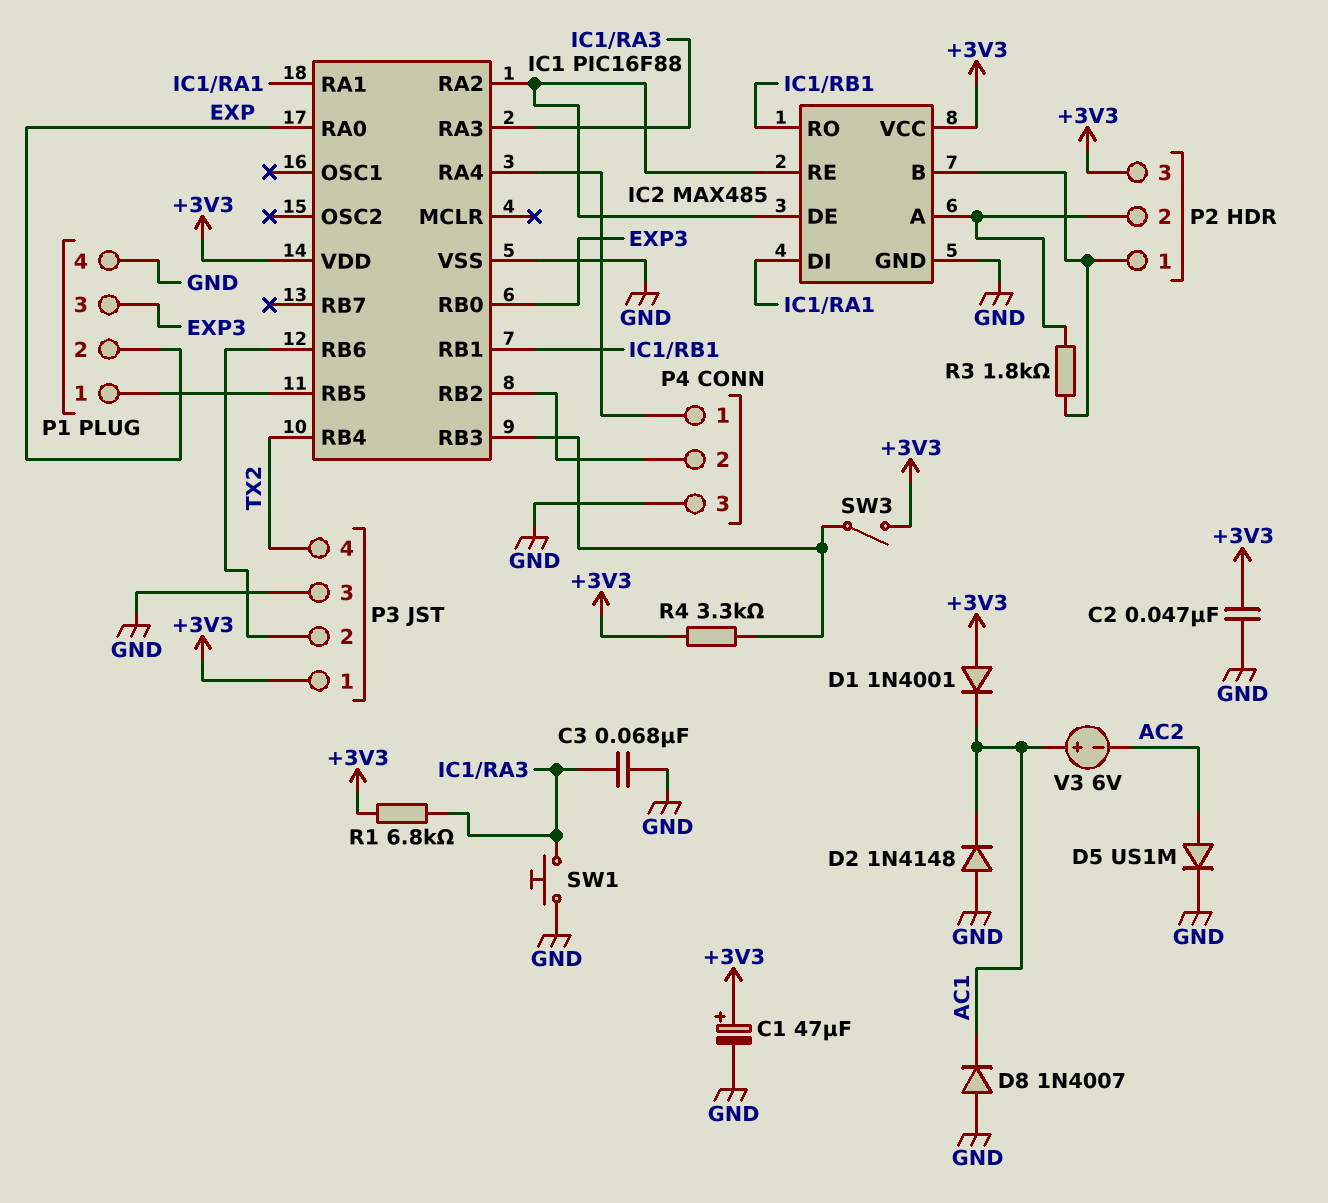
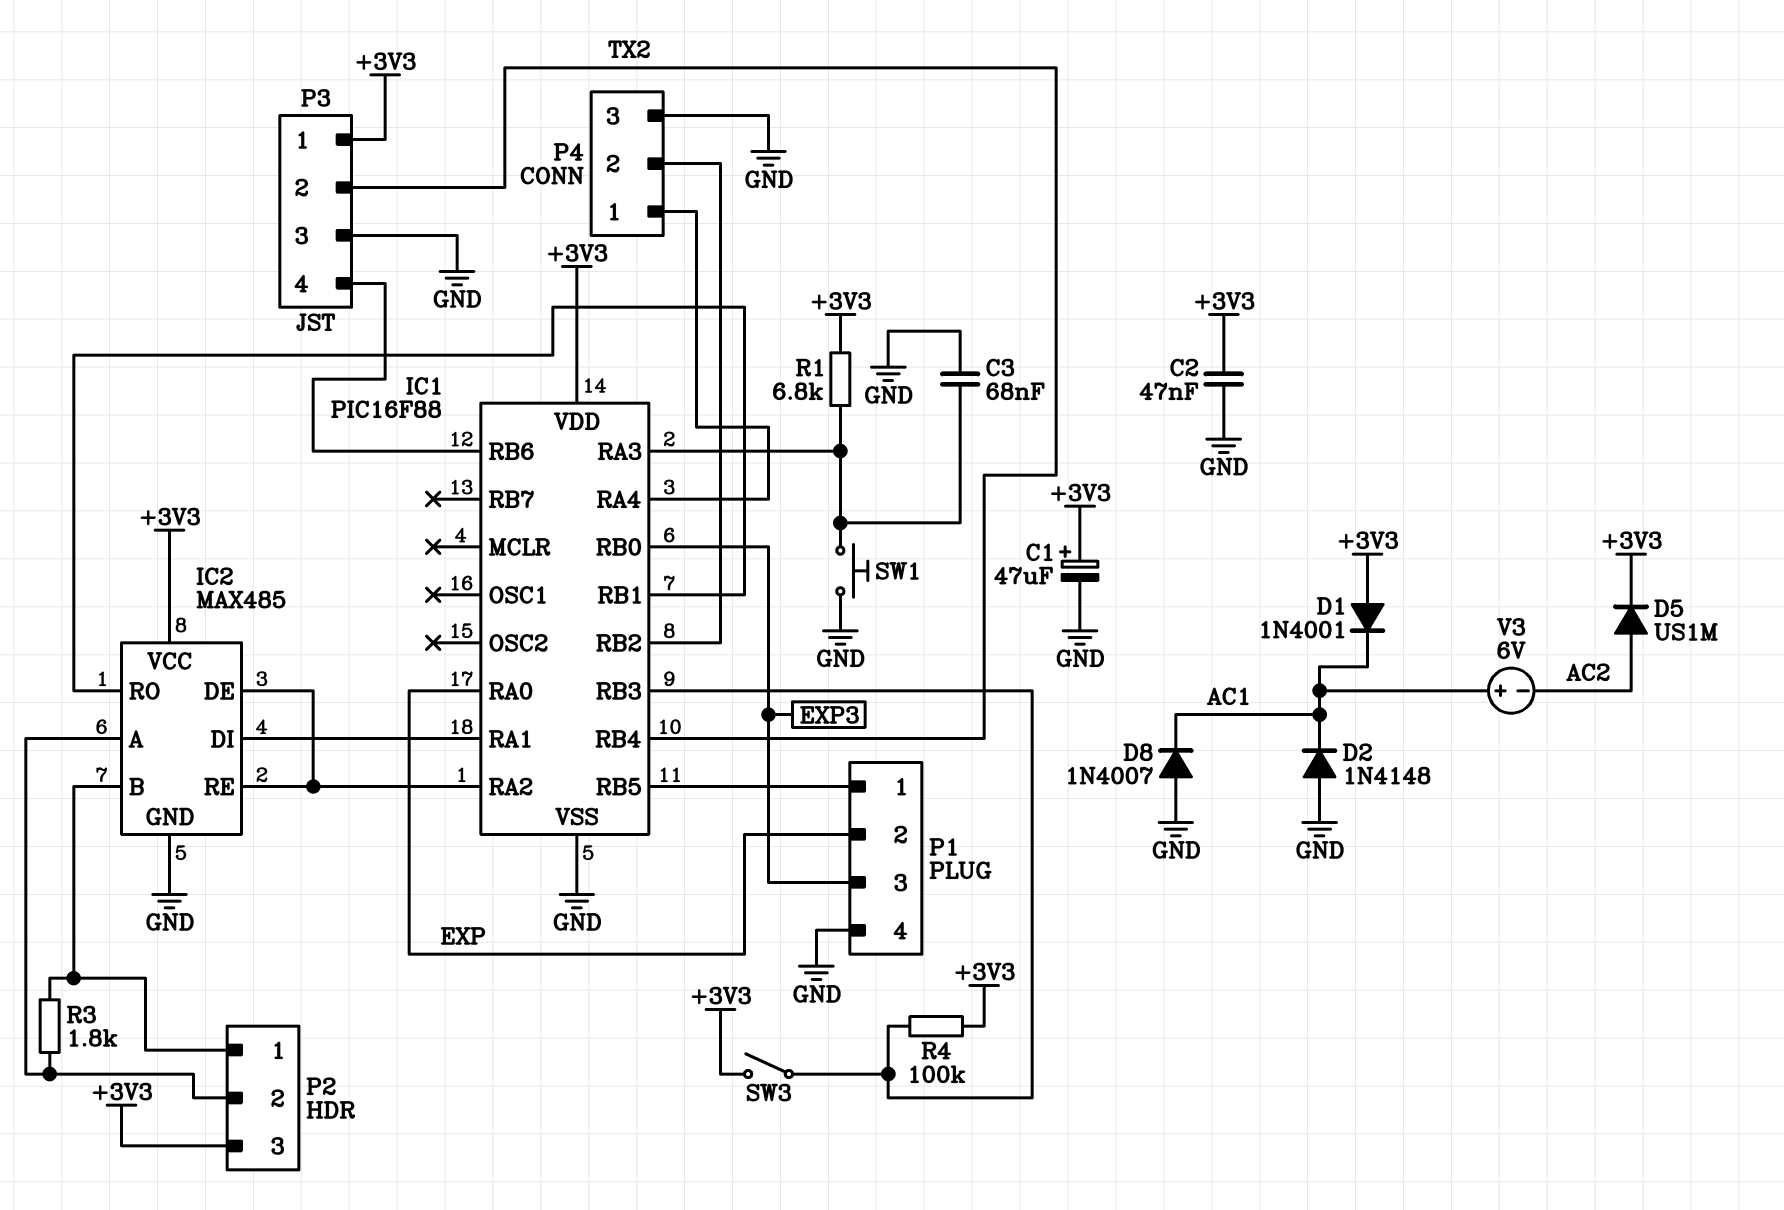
D5: diode US1M (A AC2, K GND) -> diode US1M (A AC2, K +3V3)
P3 pin 2: IC1/RB6 -> TX2
P3 pin 4: TX2 -> IC1/RB6
R4: 3.3k (+3V3, IC1/RB3) -> 100k (+3V3, IC1/RB3)

